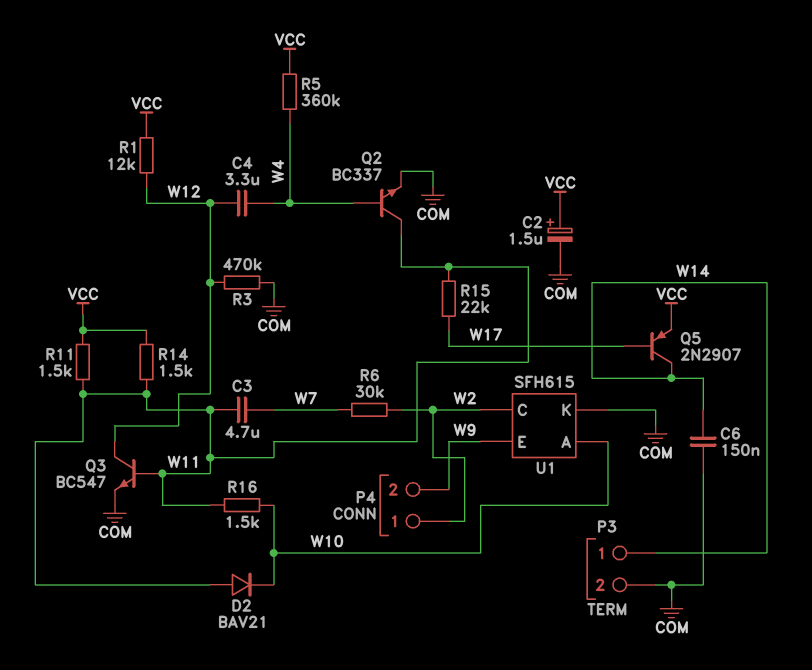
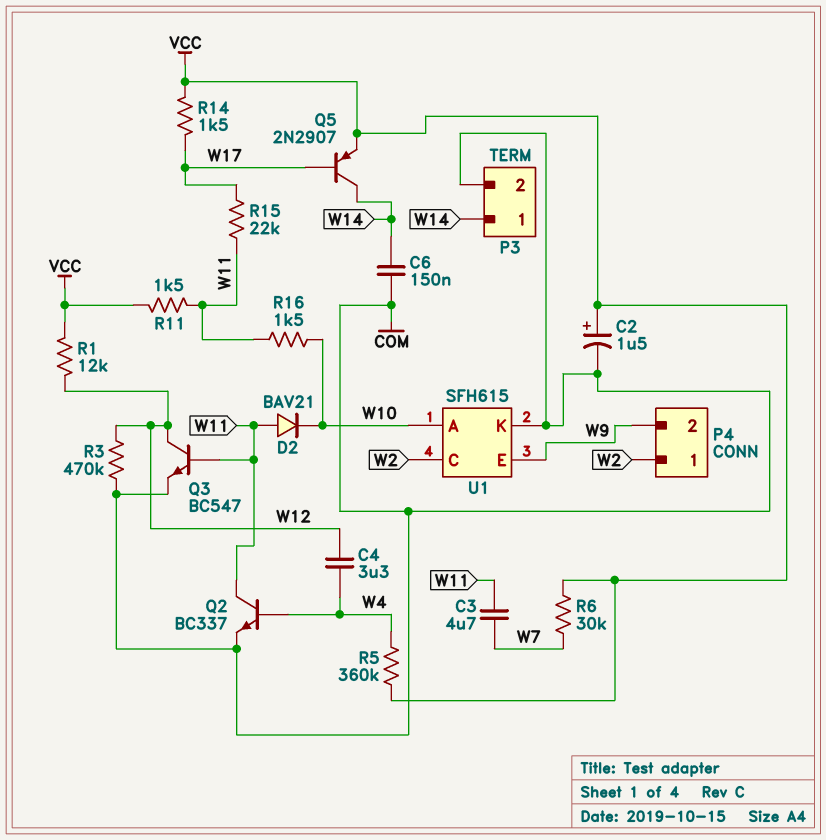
R6: 30k (W2, W7) -> 30k (VCC, W7)
R14: 1.5k (VCC, W11) -> 1.5k (VCC, W17)

